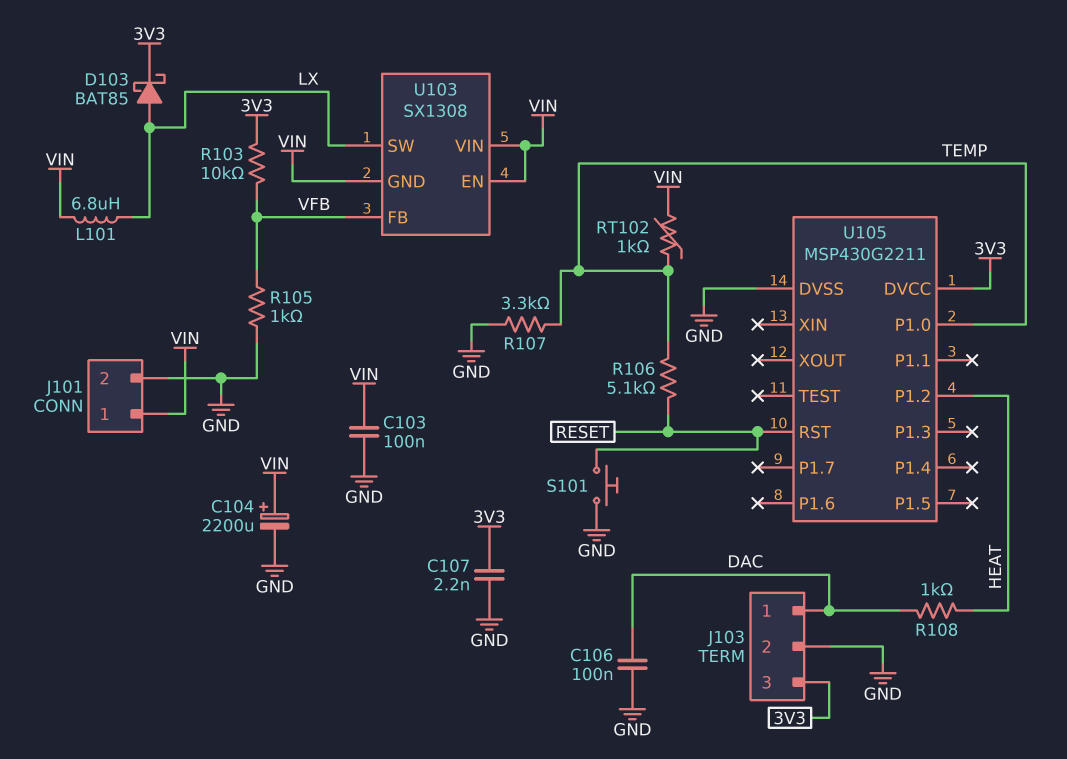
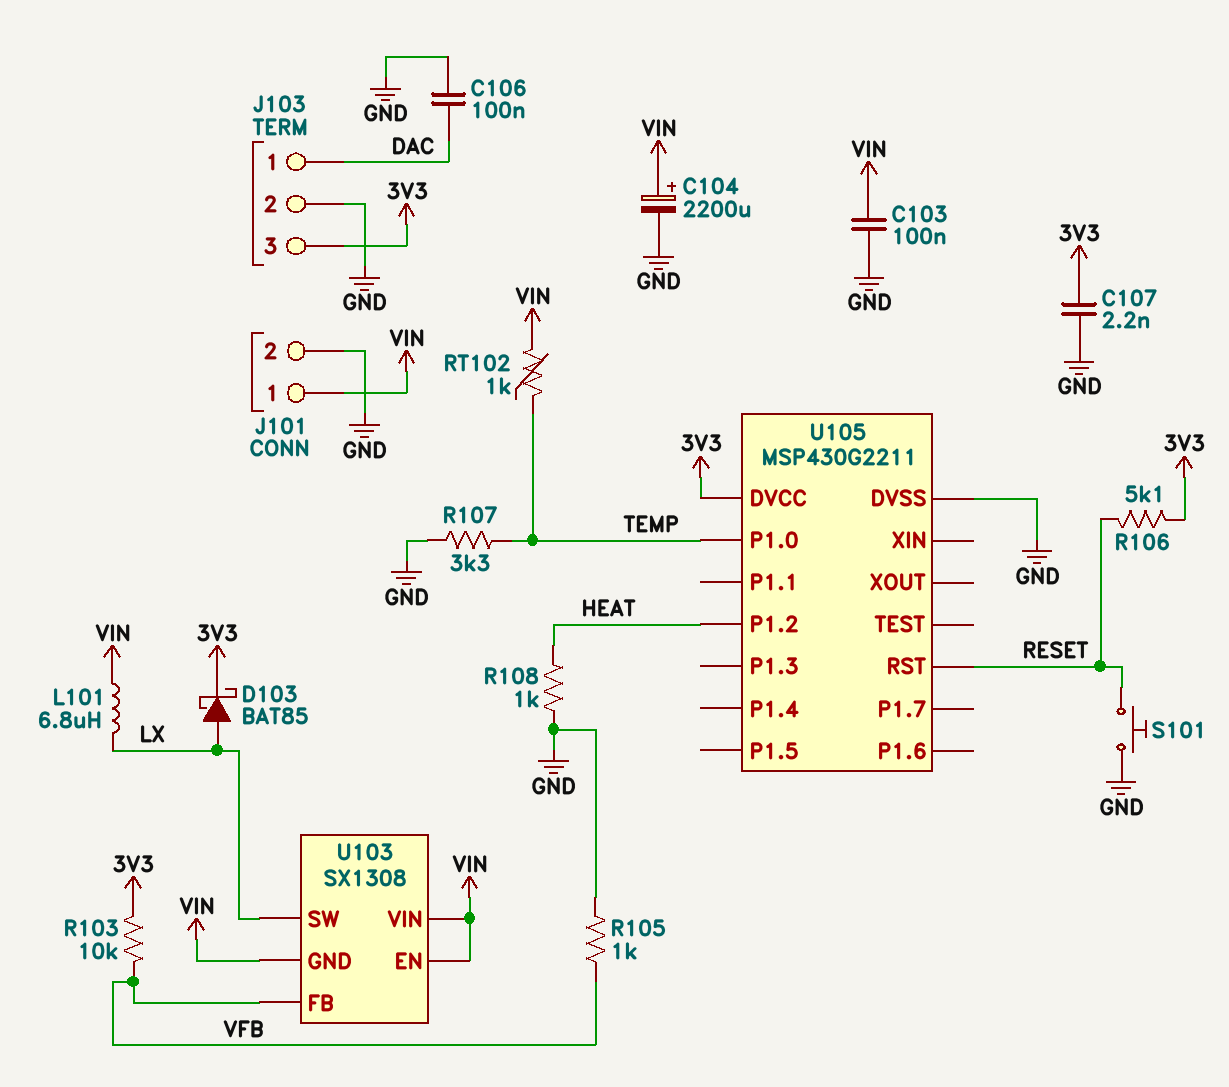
R106: 5.1k (RESET, TEMP) -> 5.1k (3V3, RESET)
R108: 1k (DAC, HEAT) -> 1k (GND, HEAT)

